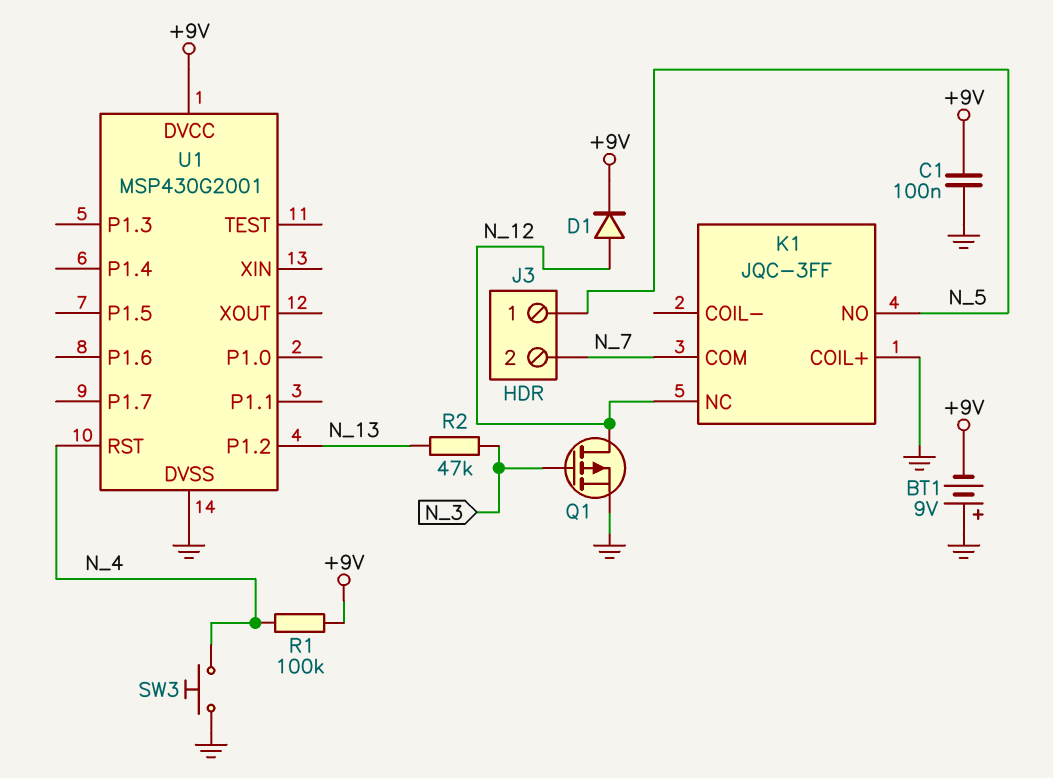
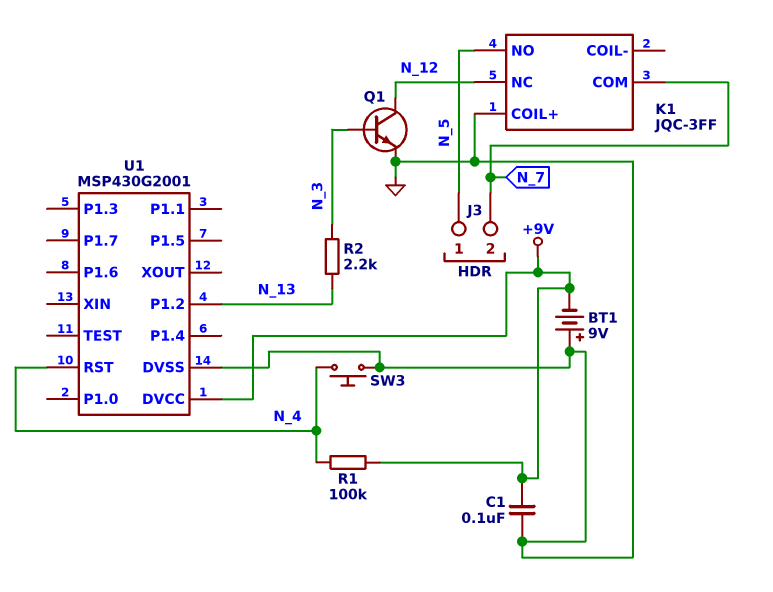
D1: diode (A N_12, K +9V) -> none
Q1: PMOS (G N_3, D N_12, S GND) -> NPN (B N_3, C N_12, E GND)
R2: 47k (N_3, N_13) -> 2.2k (N_3, N_13)

